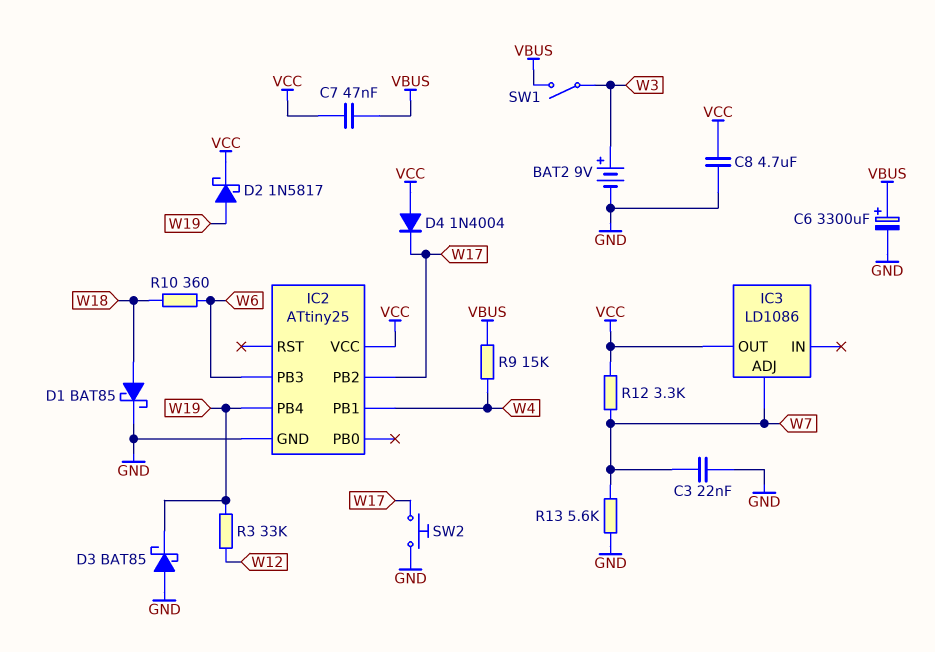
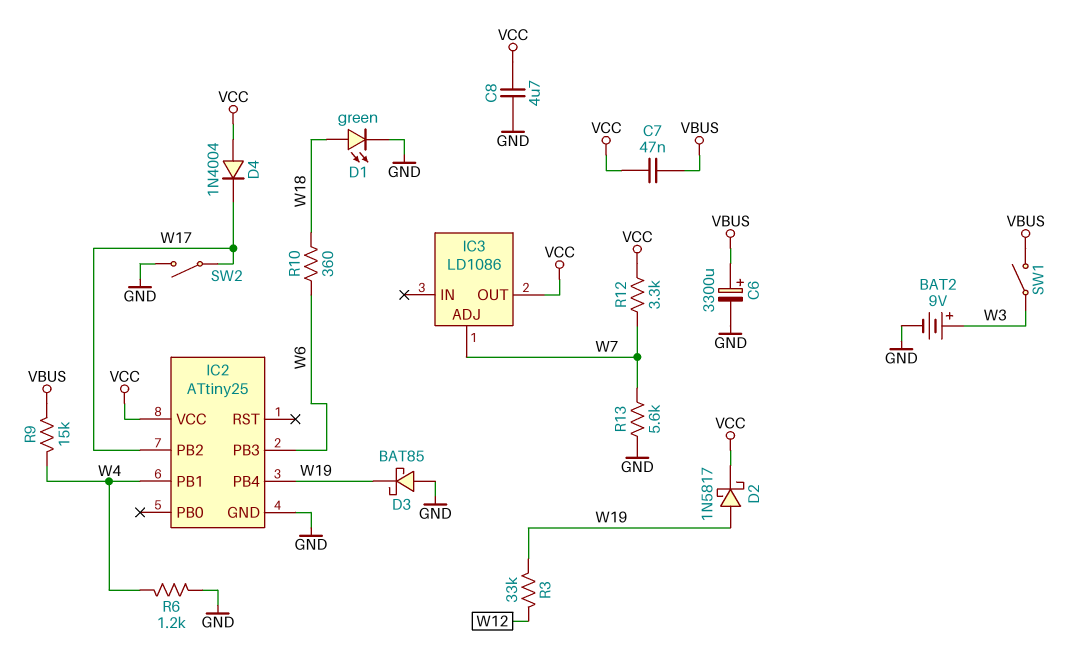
C3: 22nF (GND, W7) -> none
D1: schottky BAT85 (A W18, K GND) -> LED green (A W18, K GND)
R6: none -> 1.2k (GND, W4)
SW2: button (GND, W17) -> switch (GND, W17)

